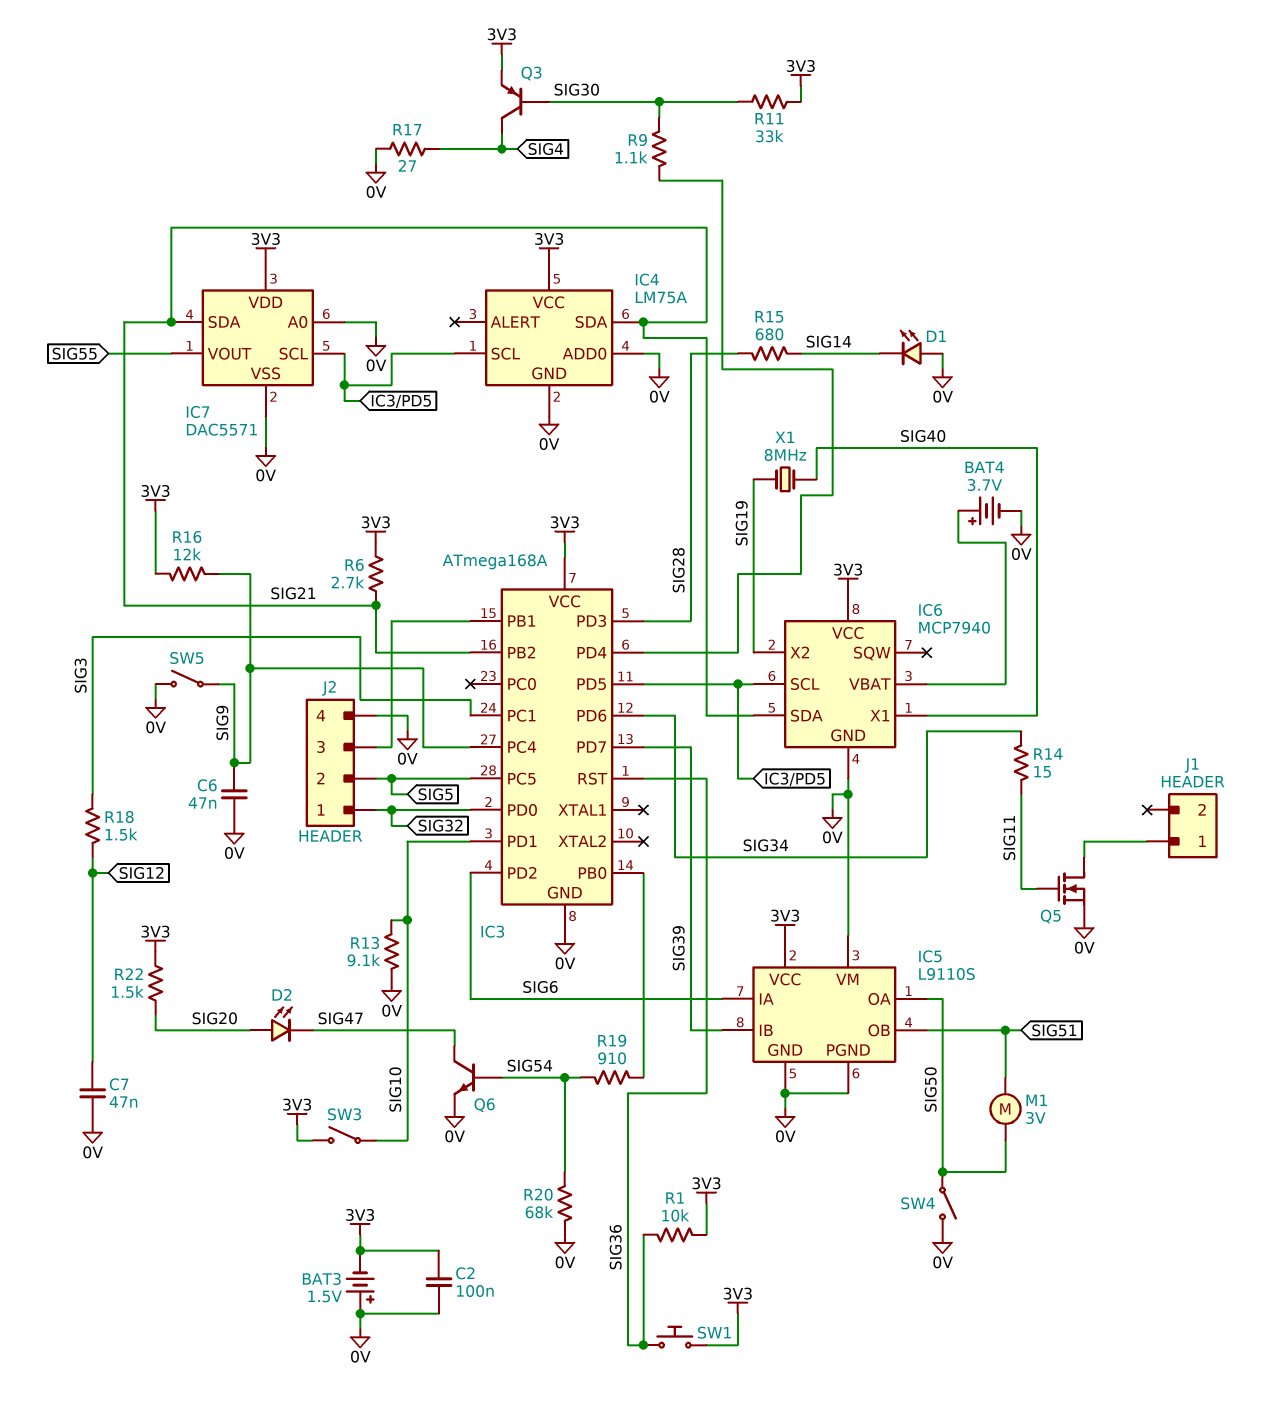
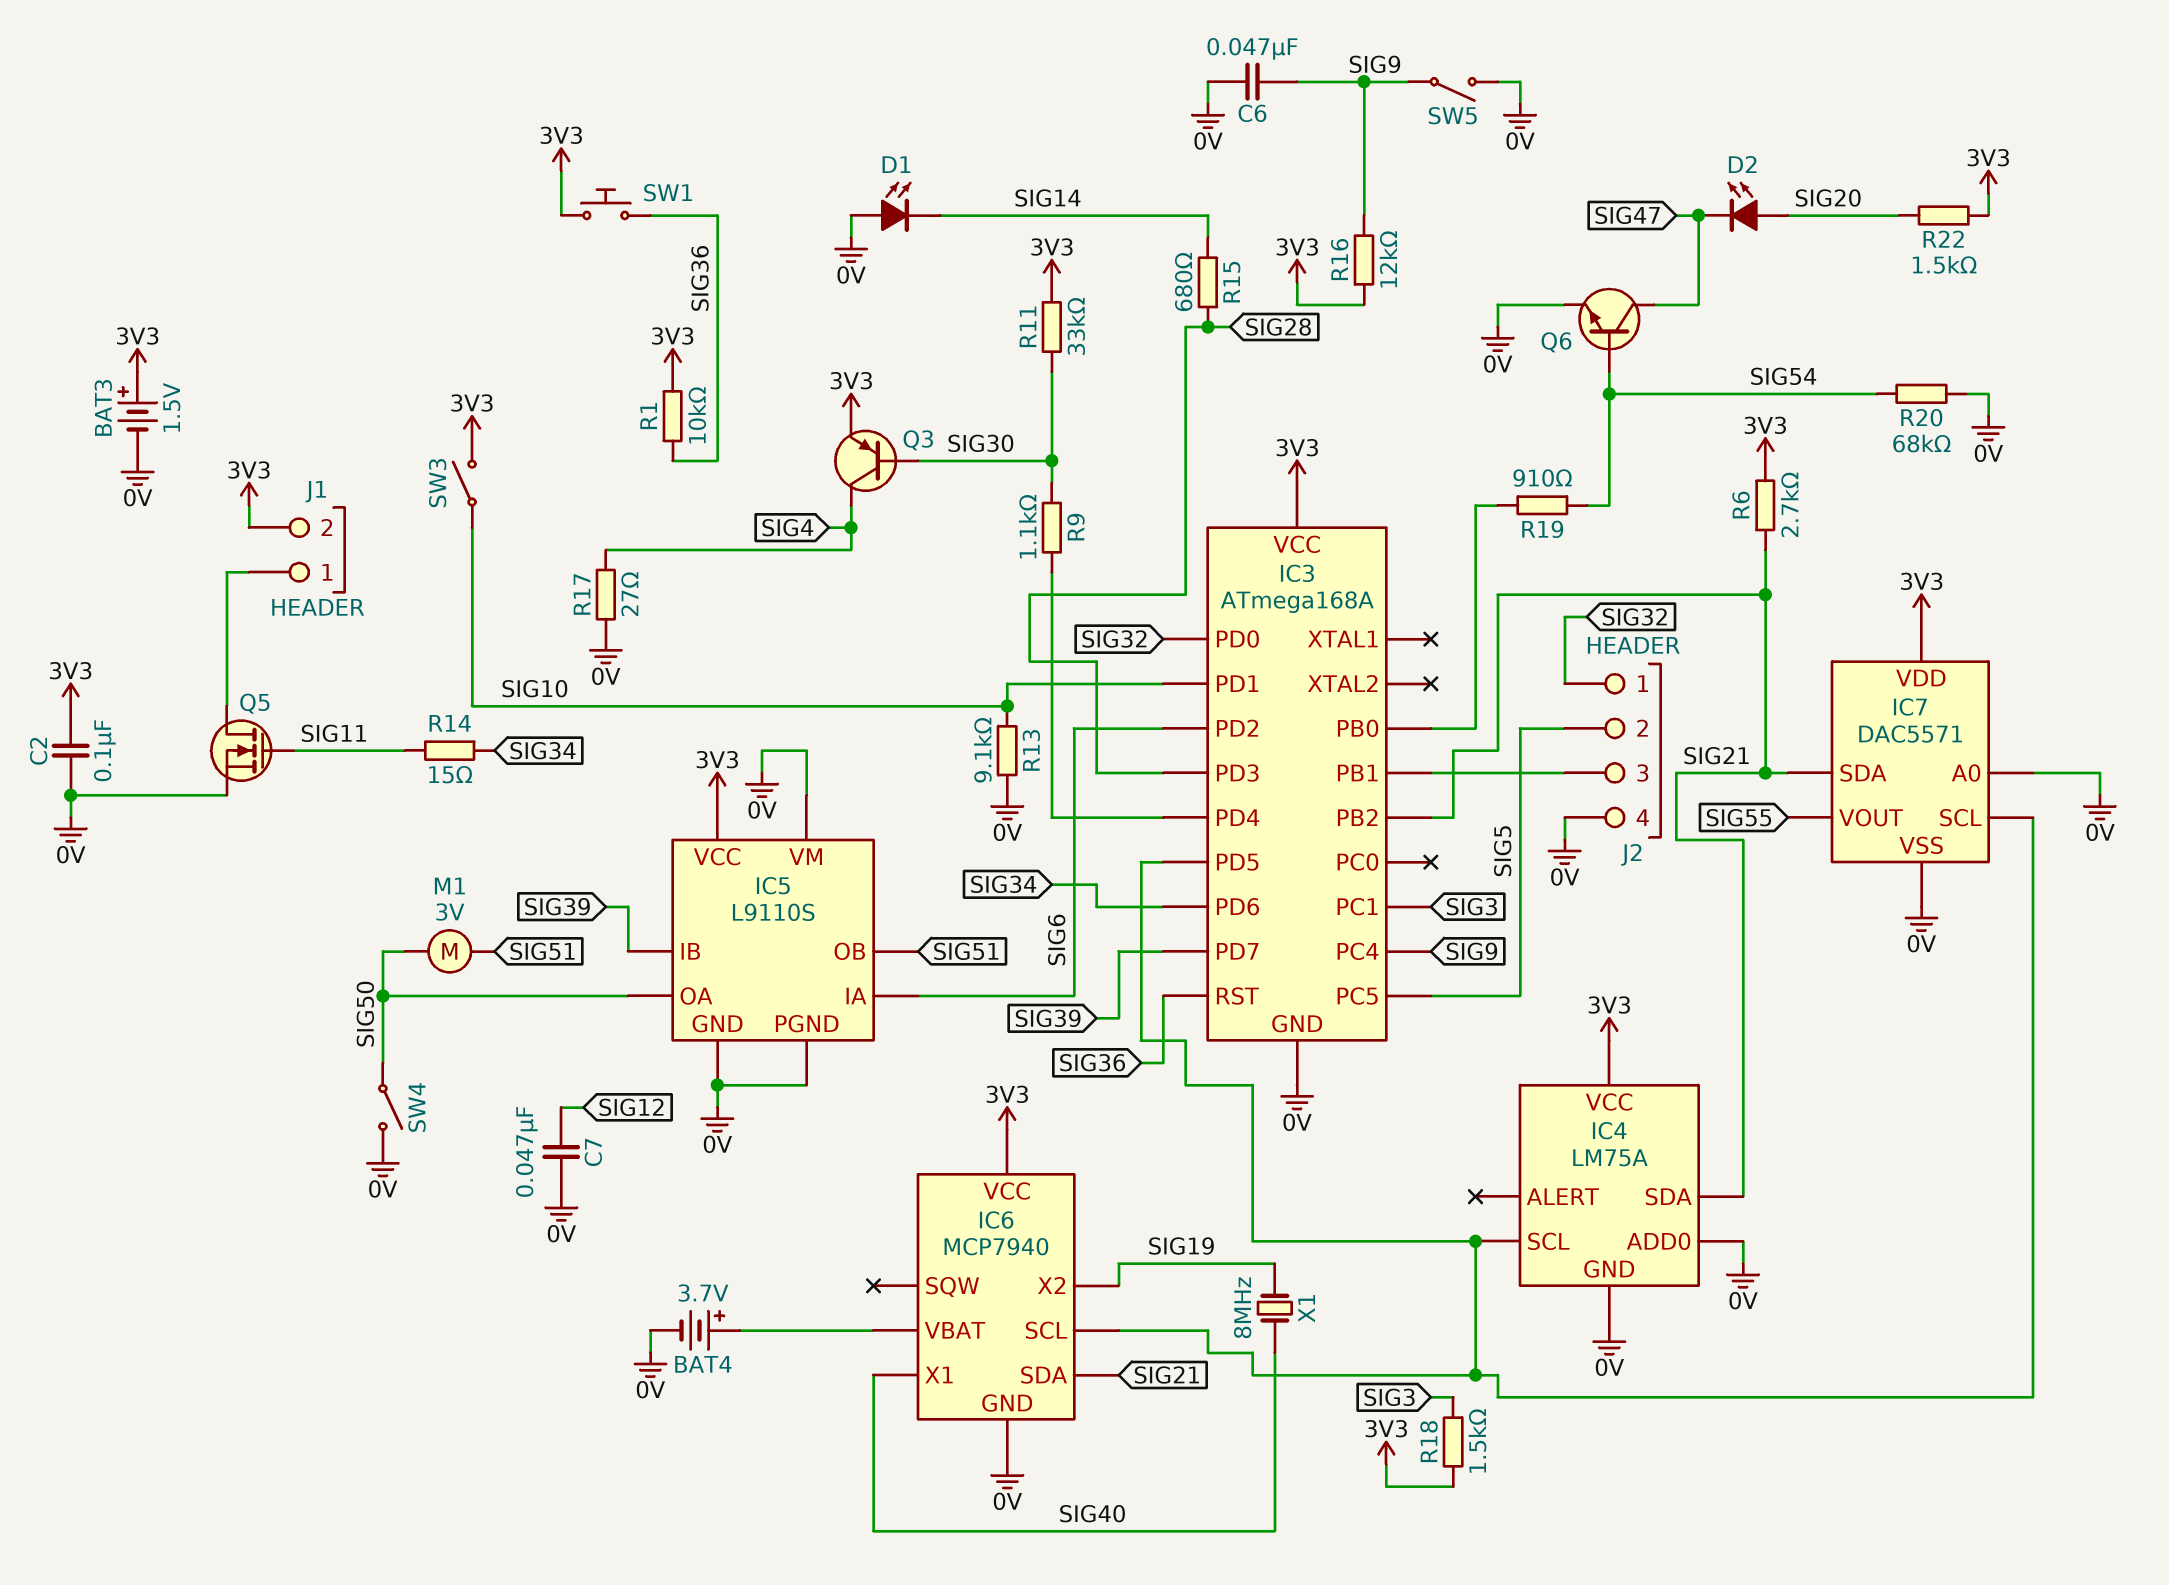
BAT3: 1.5V (plus 0V, minus 3V3) -> 1.5V (plus 3V3, minus 0V)
J1 pin 2: none -> 3V3
R18: 1.5k (SIG3, SIG12) -> 1.5k (3V3, SIG3)

